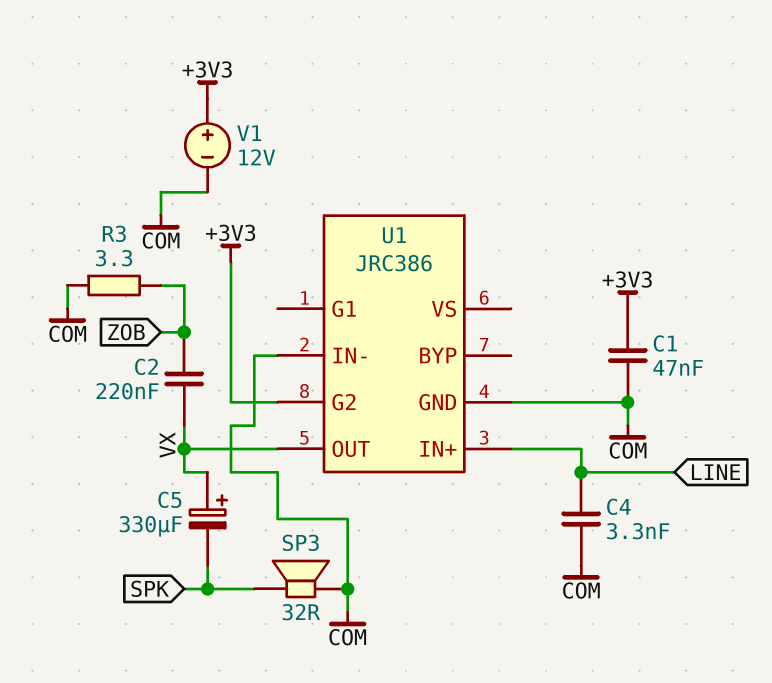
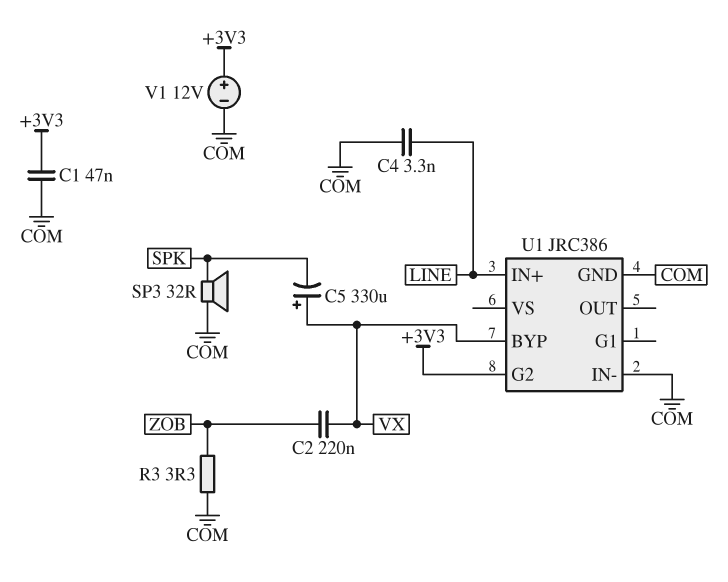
U1 pin BYP: none -> VX
U1 pin OUT: VX -> none

